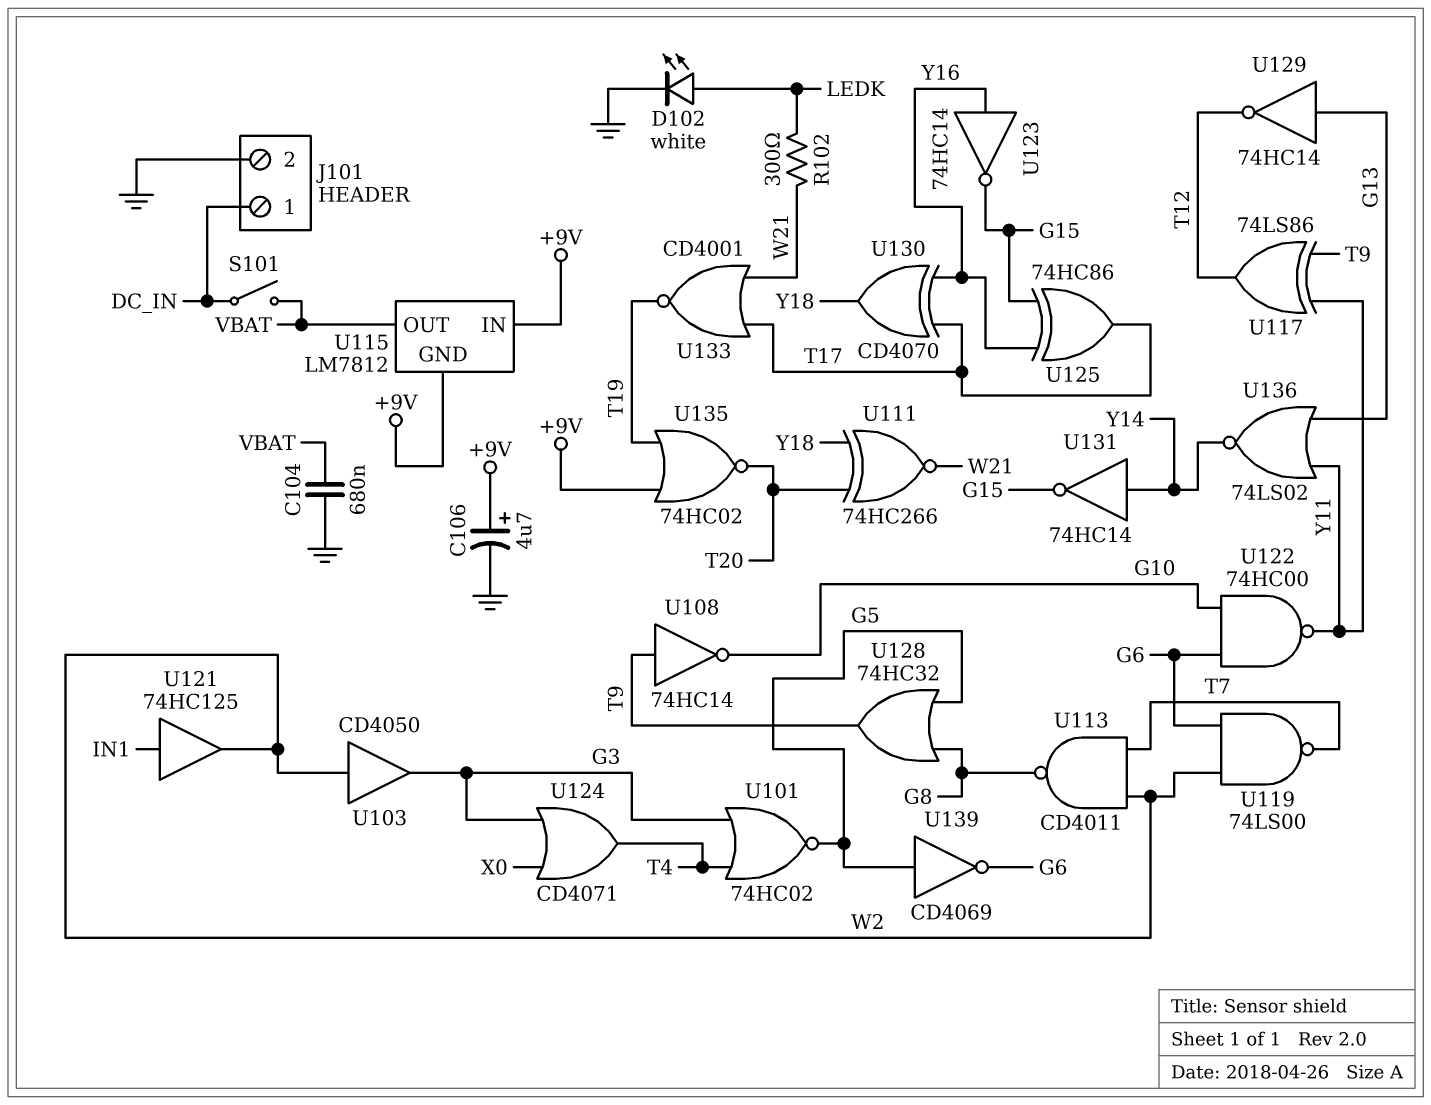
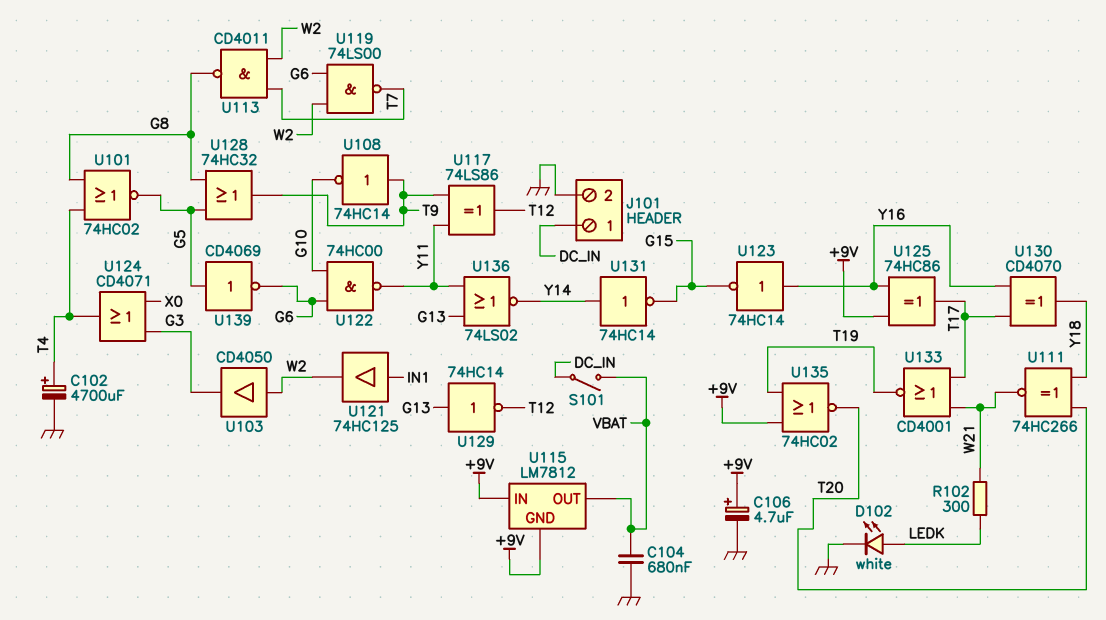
C102: none -> 4700uF (plus T4, minus GND)
U101: NOR 74HC02 (in G3, in T4, out G5) -> NOR 74HC02 (in G8, in T4, out G5)
U125: XOR 74HC86 (in G15, in Y16, out T17) -> XOR 74HC86 (in +9V, in Y16, out T17)

